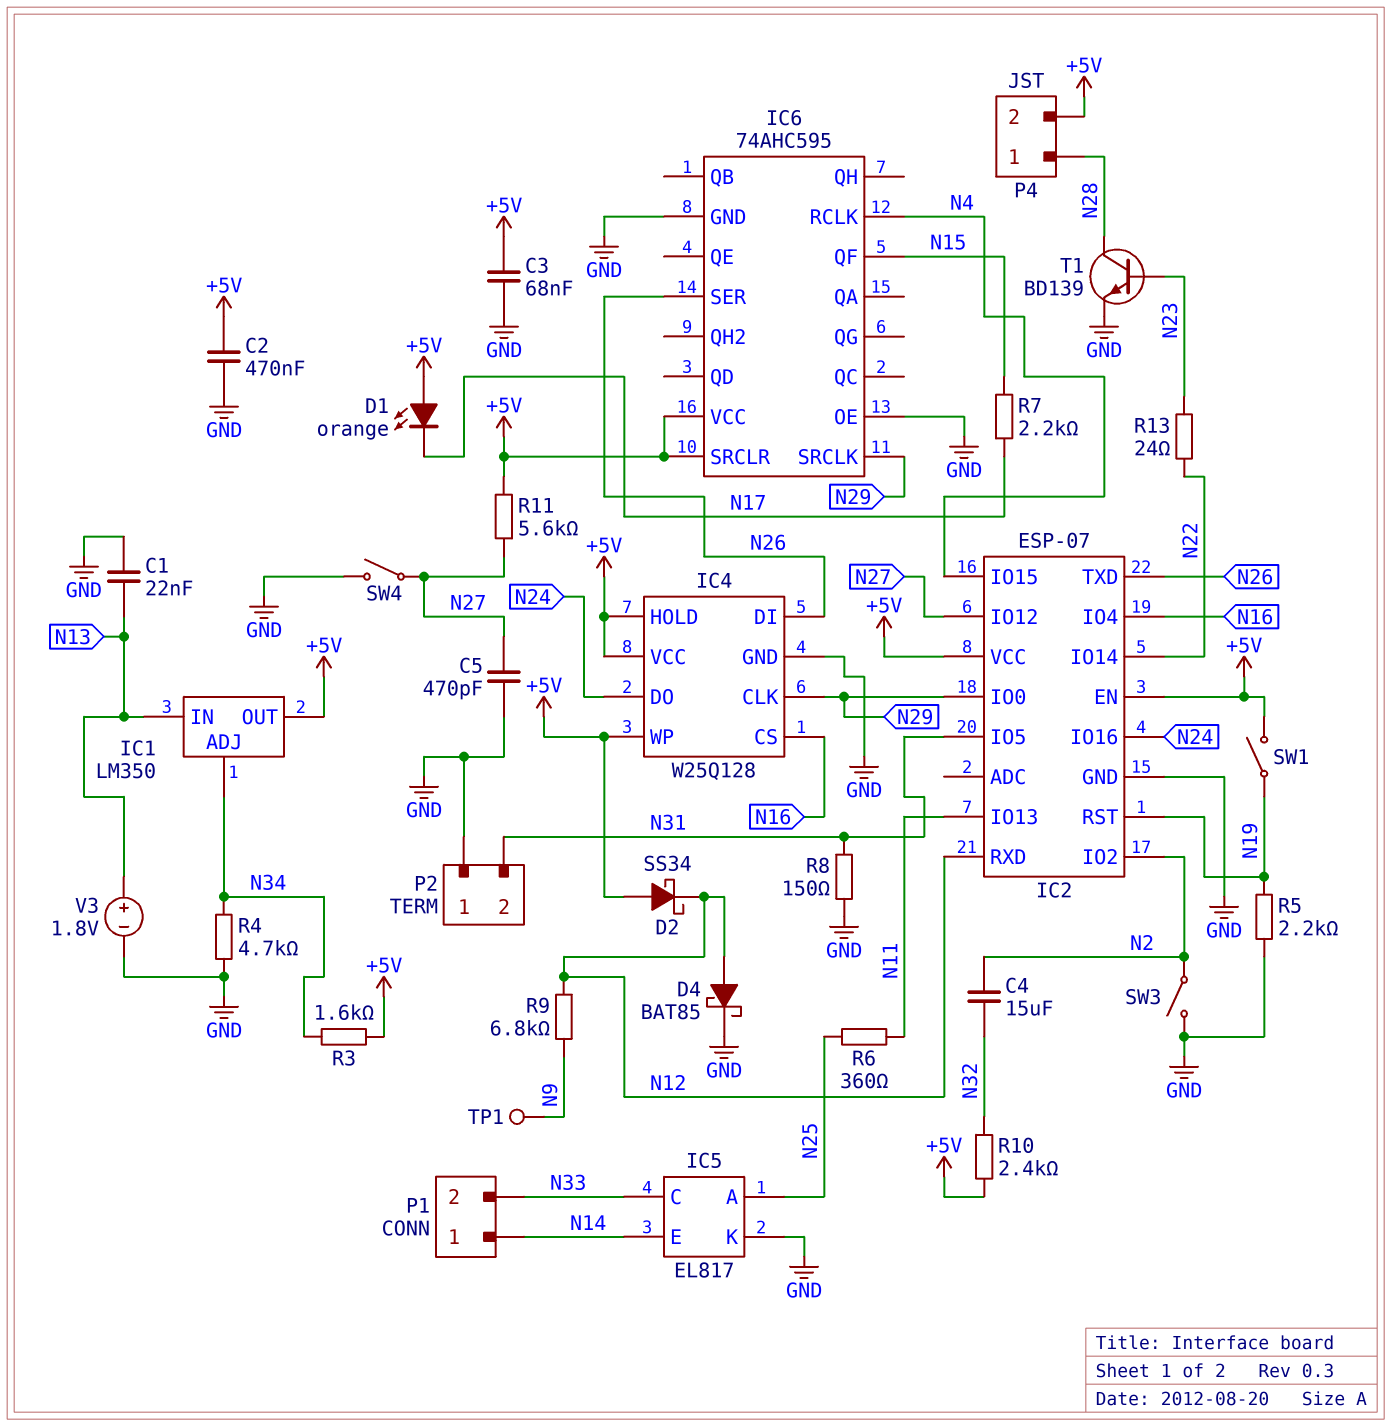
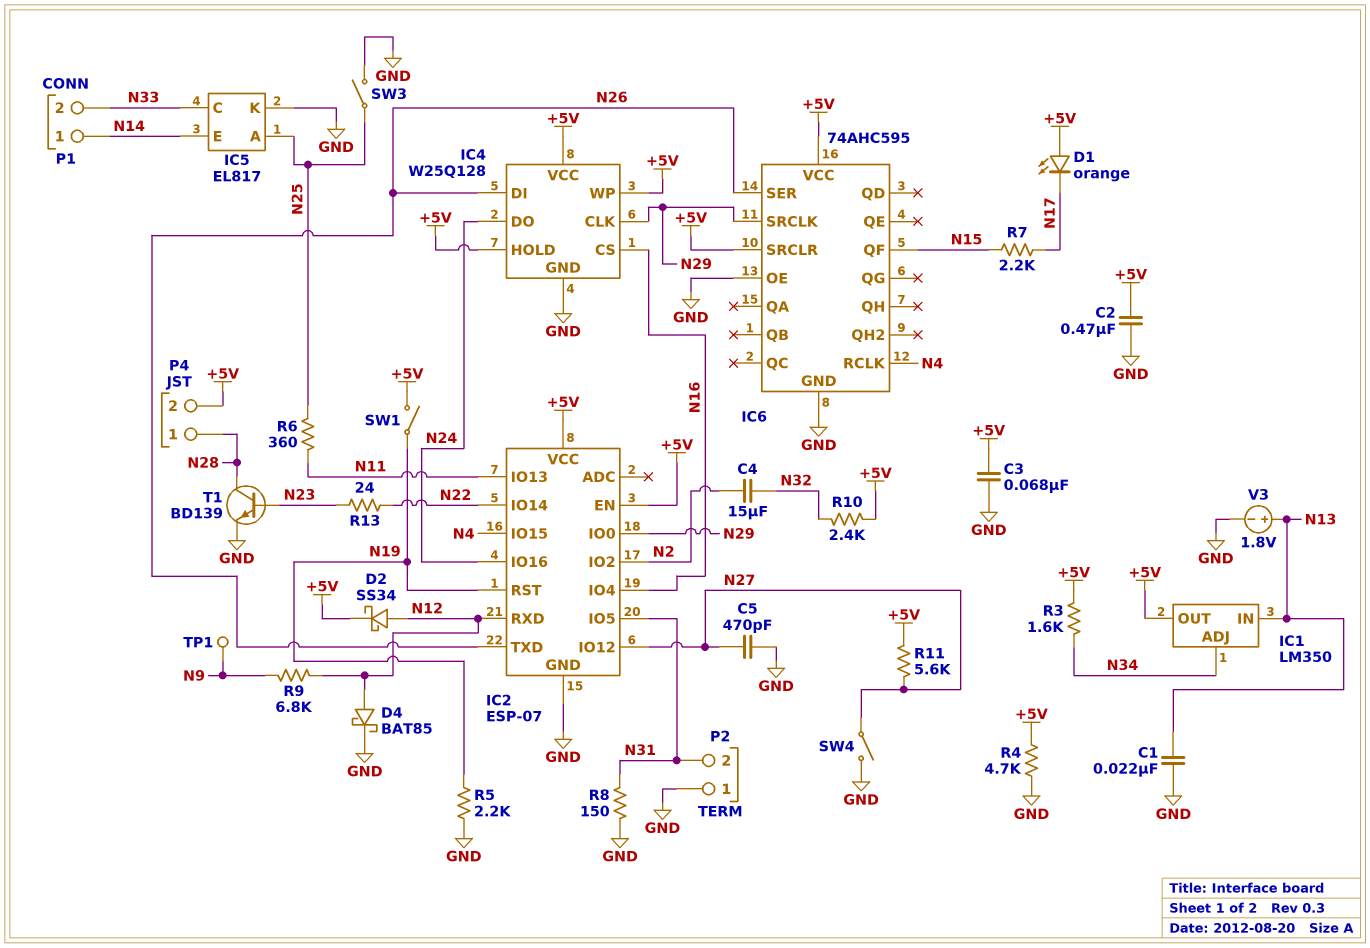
D2: schottky SS34 (A +5V, K N12) -> schottky SS34 (A N12, K +5V)
R4: 4.7k (GND, N34) -> 4.7k (+5V, GND)
SW3: switch (GND, N2) -> switch (GND, N25)

